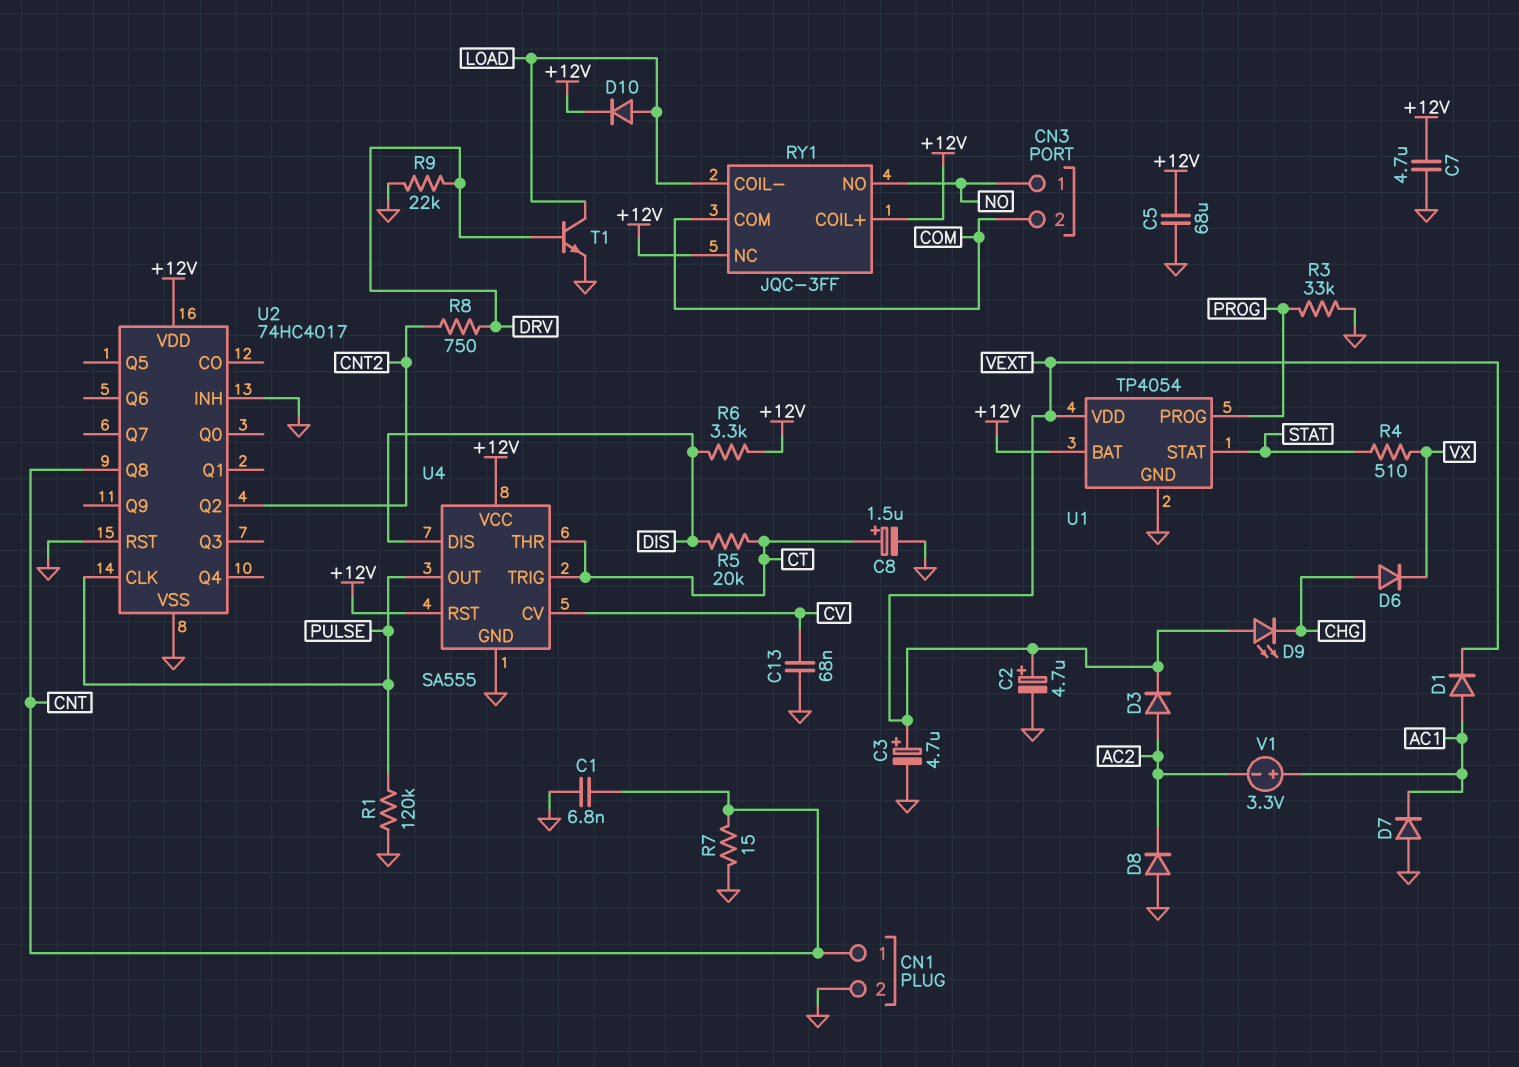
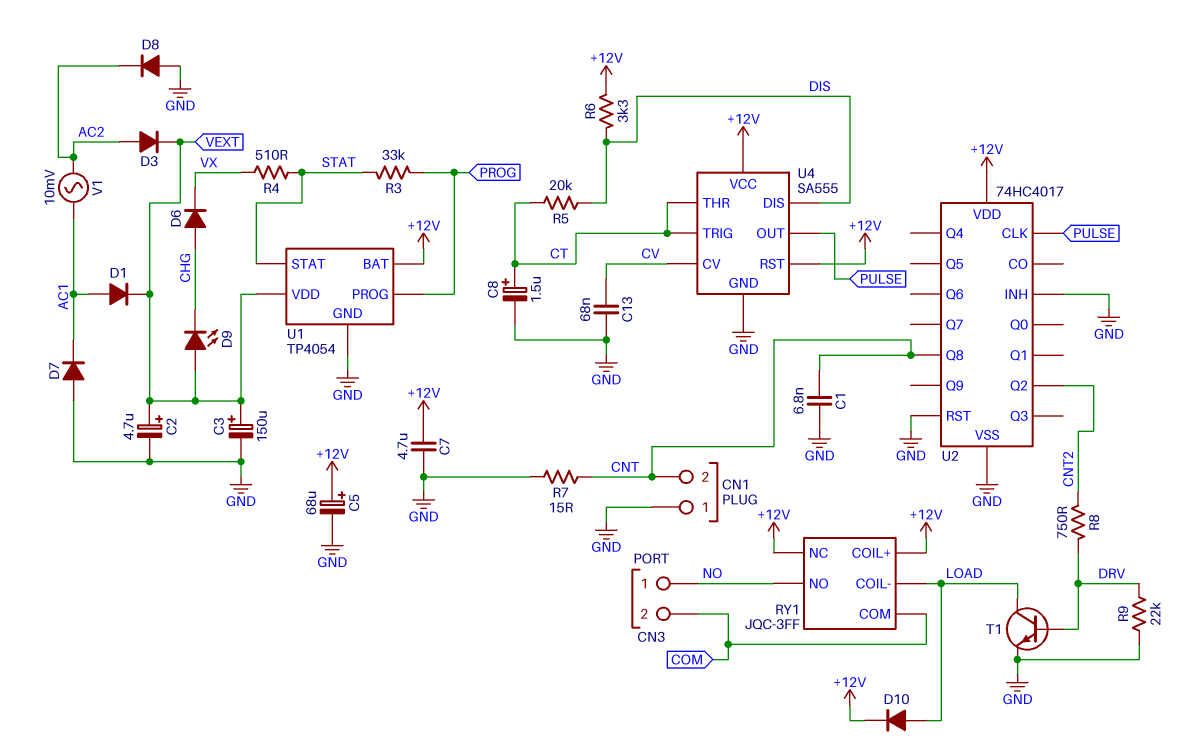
C3: 4.7uF (plus VEXT, minus GND) -> 150uF (plus VEXT, minus GND)
C5: 68uF (+12V, GND) -> 68uF (plus +12V, minus GND)
CN1 pin 1: CNT -> GND
CN1 pin 2: GND -> CNT
R1: 120k (GND, PULSE) -> none
R3: 33k (GND, PROG) -> 33k (PROG, STAT)
V1: 3.3V (plus AC1, minus AC2) -> AC 10mV (AC1, AC2)

